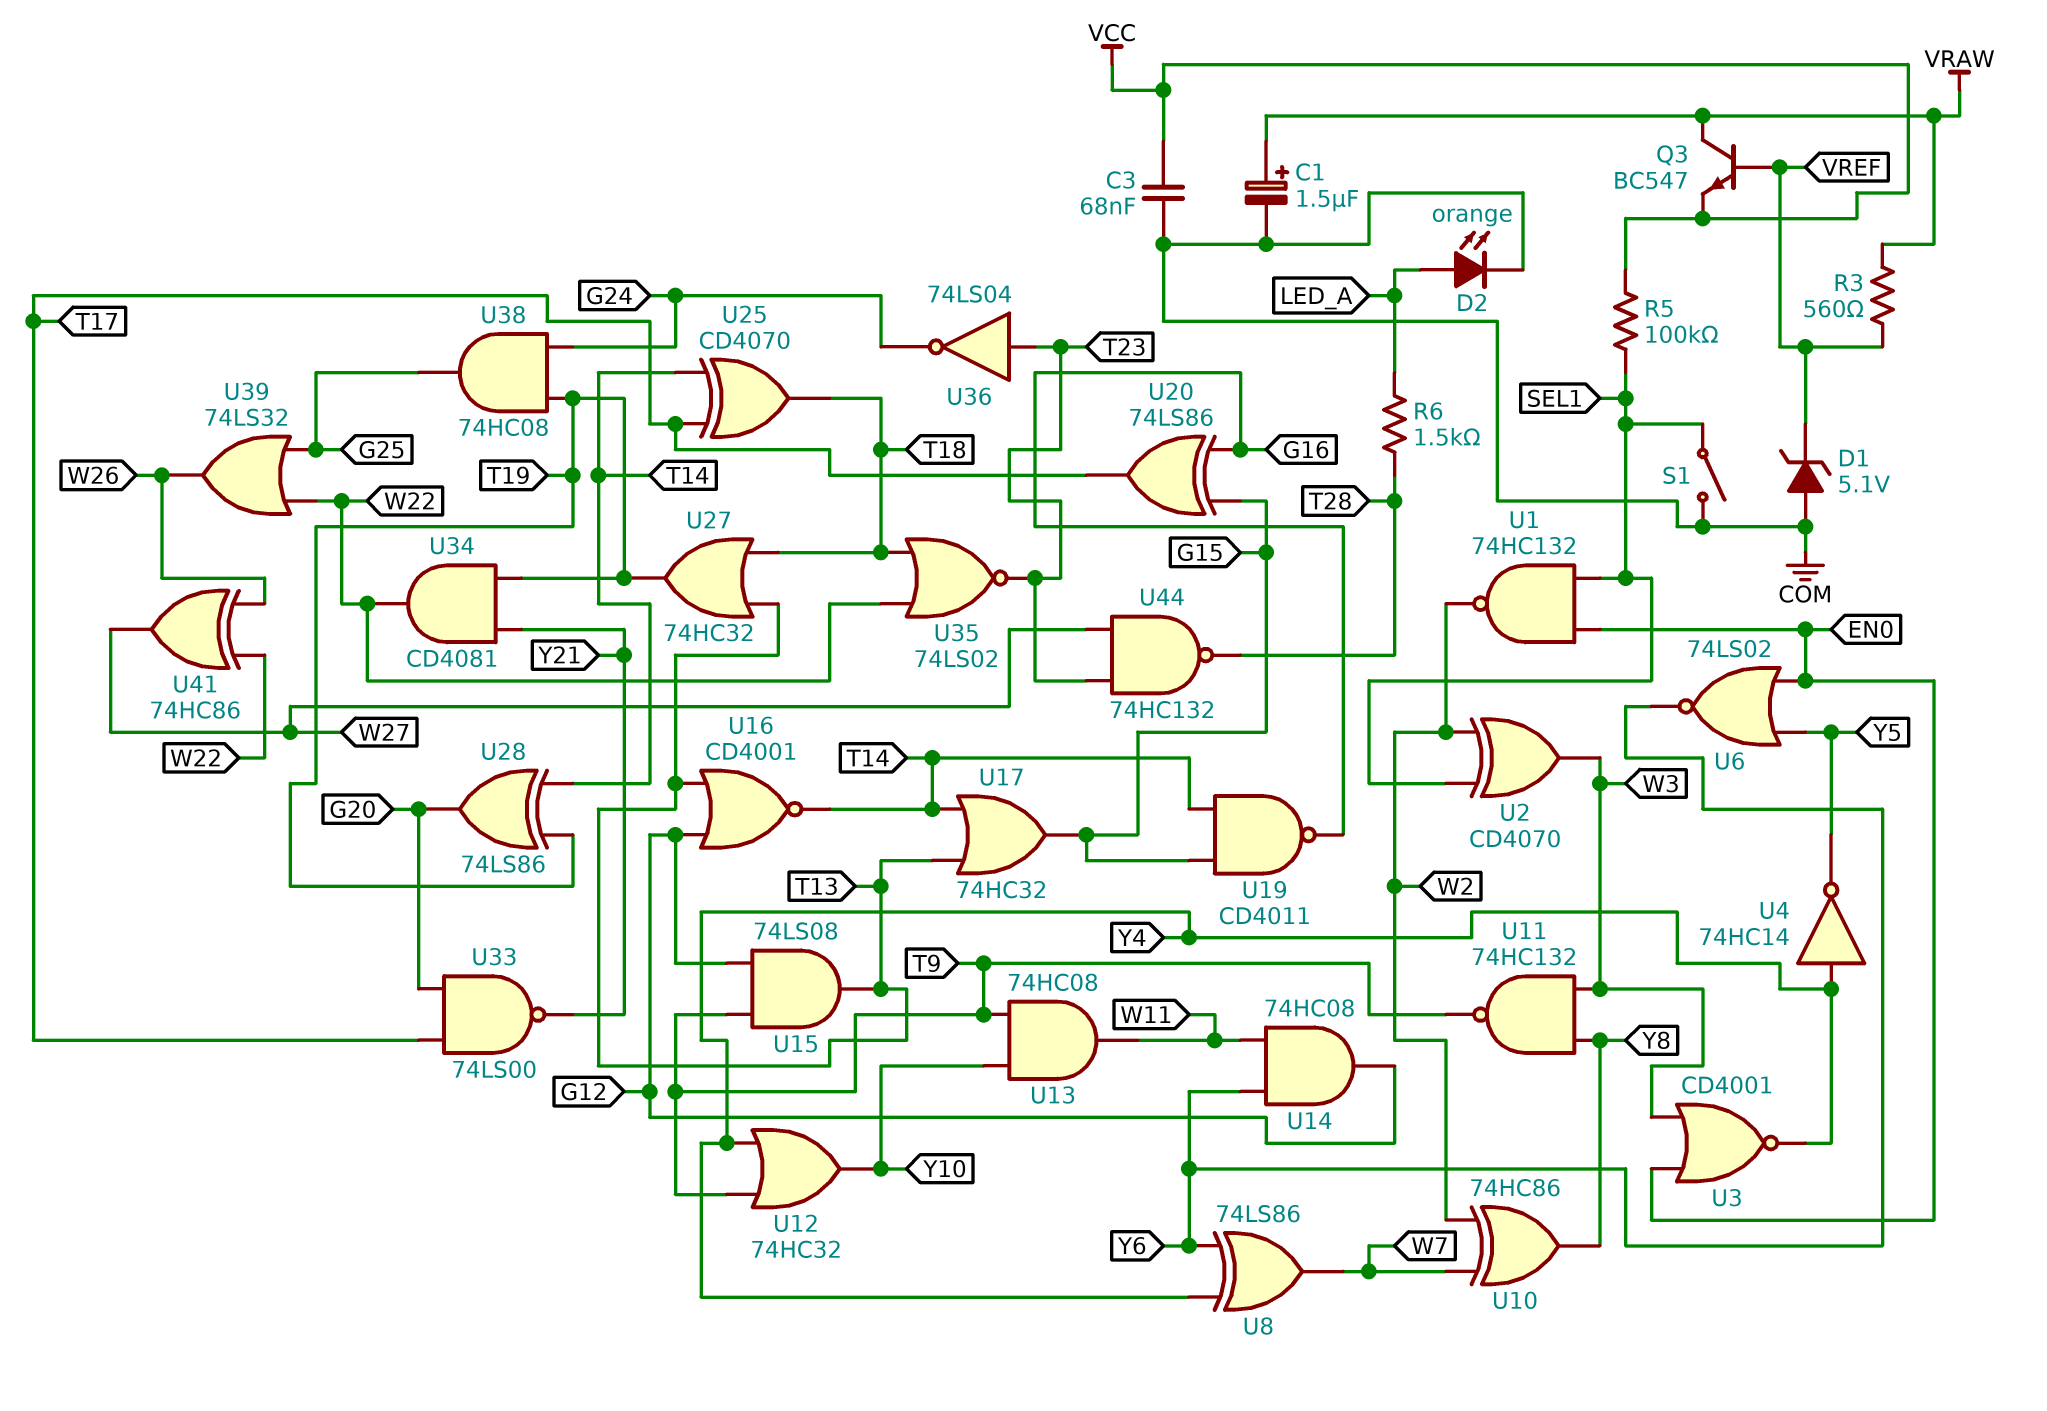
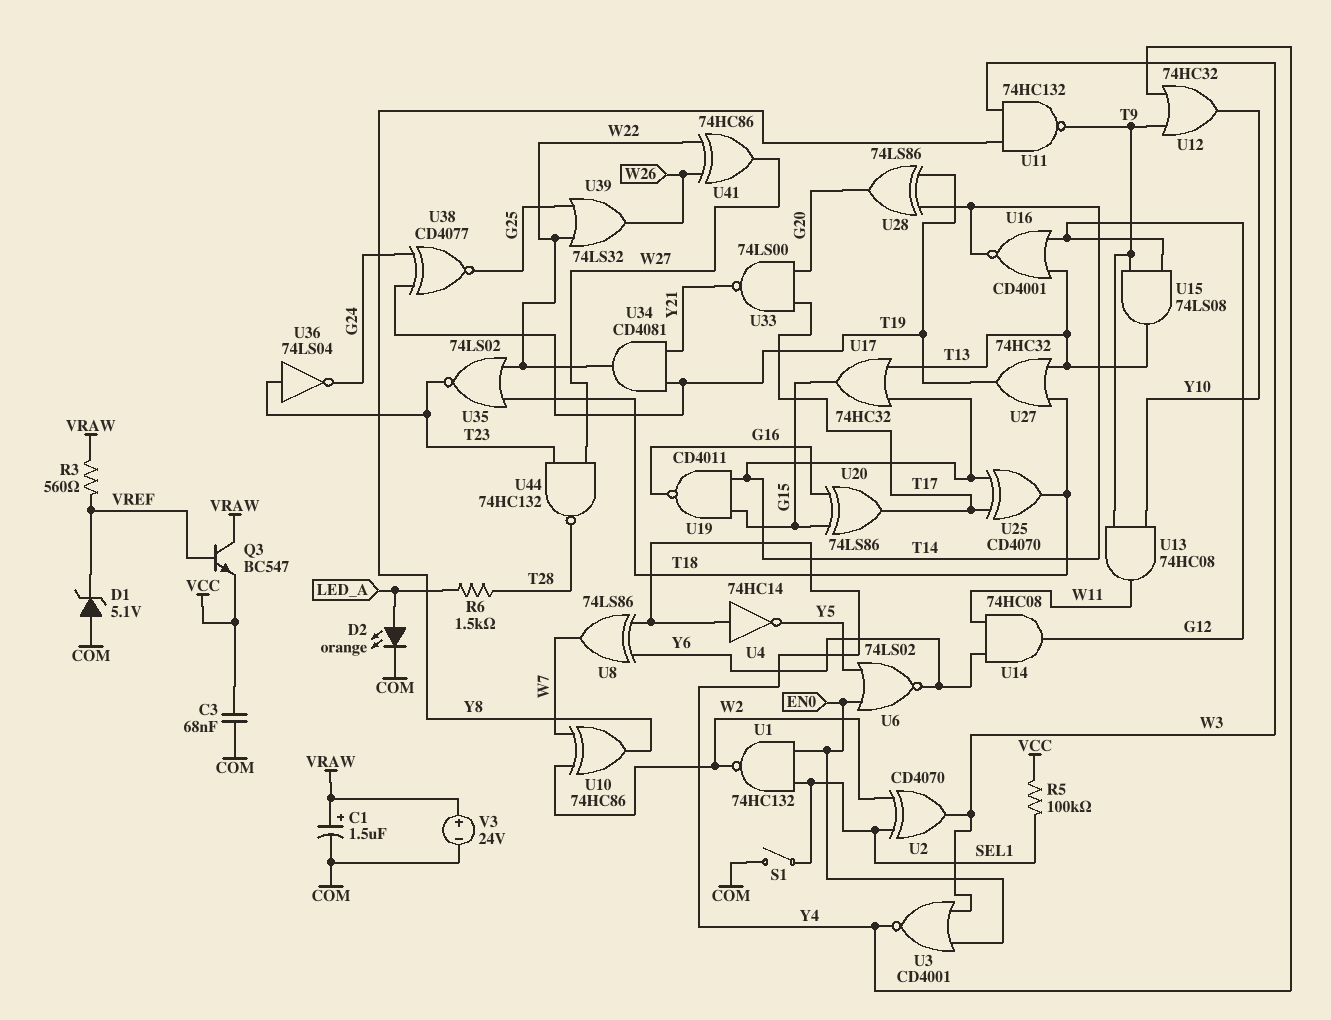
U38: AND 74HC08 (in G24, in T19, out G25) -> XNOR CD4077 (in G24, in T19, out G25)
V3: none -> 24V (plus VRAW, minus COM)

